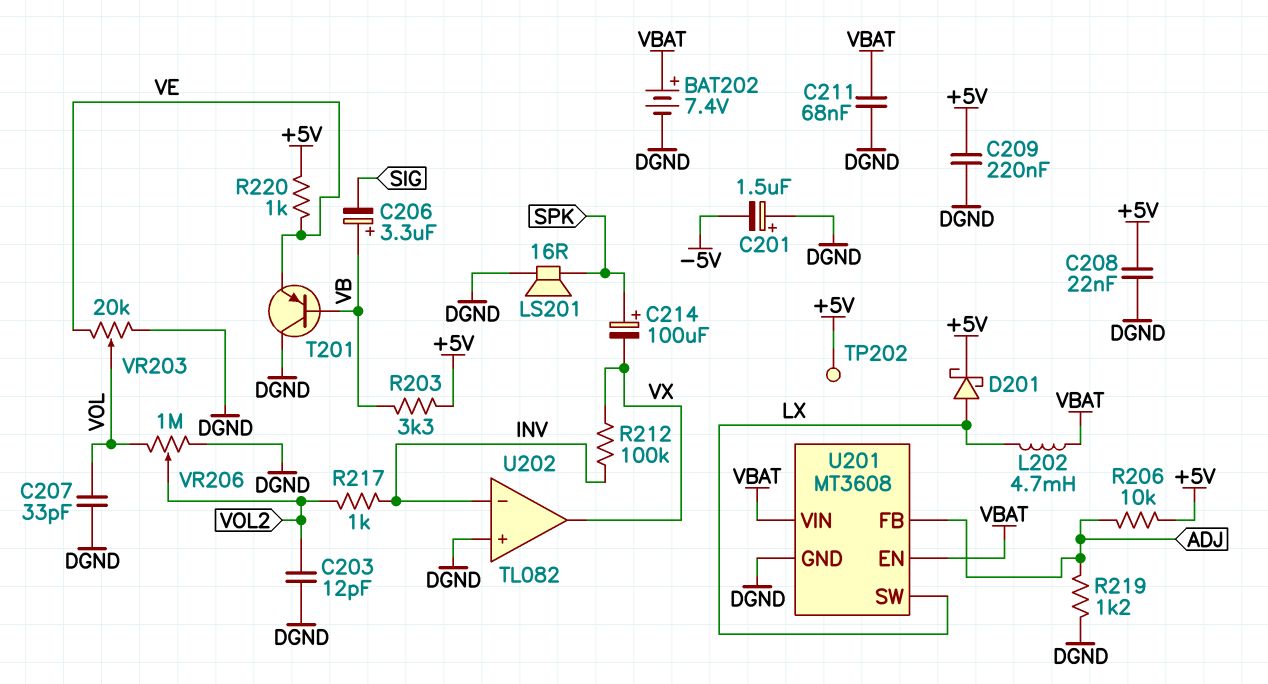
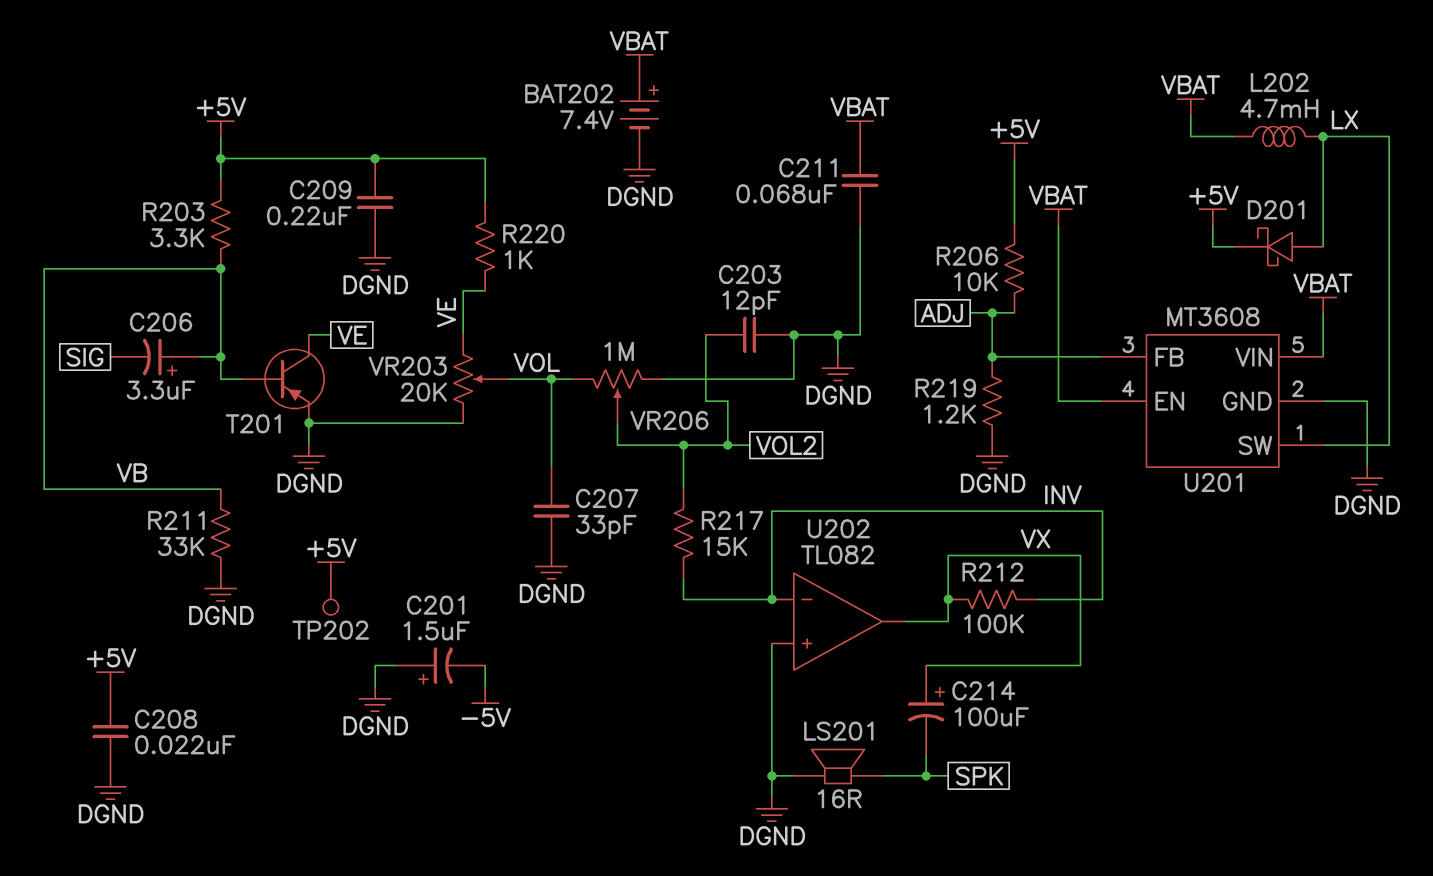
C214: 100uF (plus SPK, minus VX) -> 100uF (plus VX, minus SPK)
R211: none -> 33k (DGND, VB)
R217: 1k (INV, VOL2) -> 15k (INV, VOL2)
T201: PNP (B VB, C DGND, E VE) -> PNP (B VB, C VE, E DGND)

